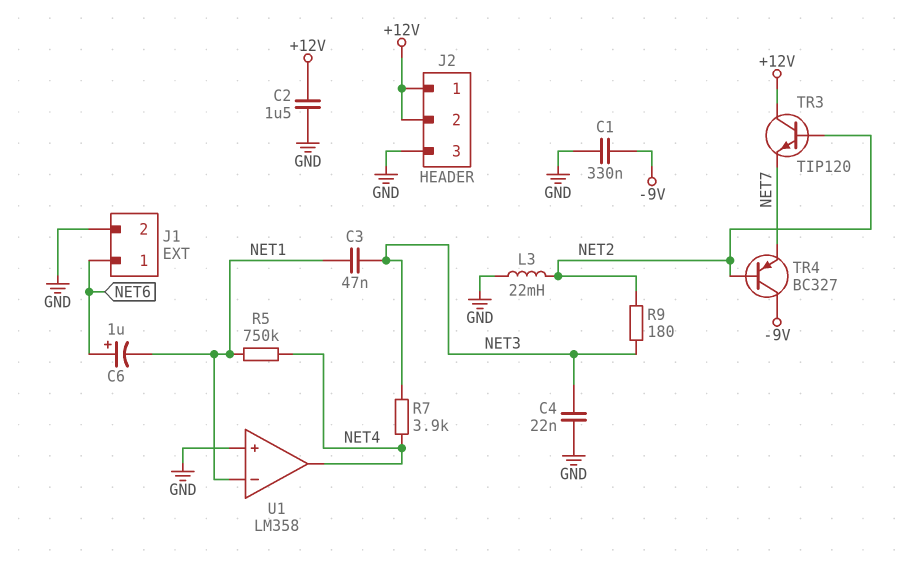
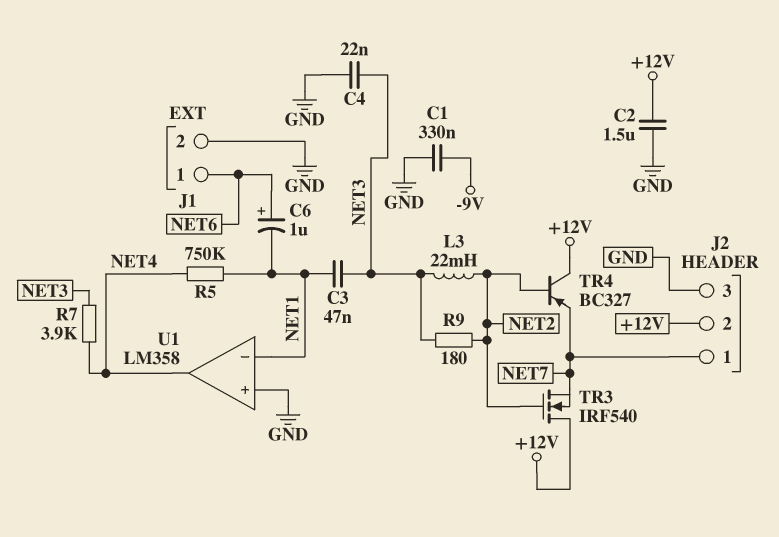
J2 pin 1: +12V -> NET7
L3: 22mH (GND, NET2) -> 22mH (NET2, NET3)
TR3: NPN TIP120 (B NET2, C +12V, E NET7) -> NMOS IRF540 (G NET2, D +12V, S NET7)
TR4: PNP BC327 (B NET2, C -9V, E NET7) -> PNP BC327 (B NET2, C +12V, E NET7)

